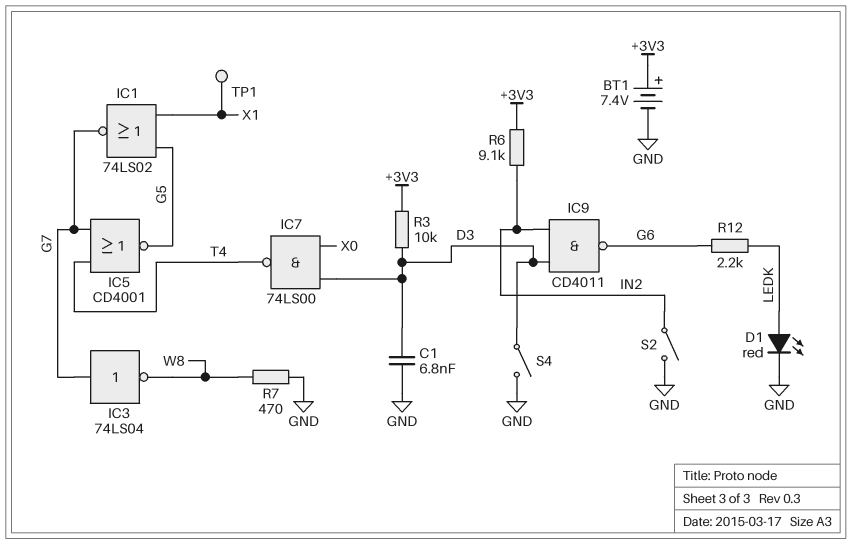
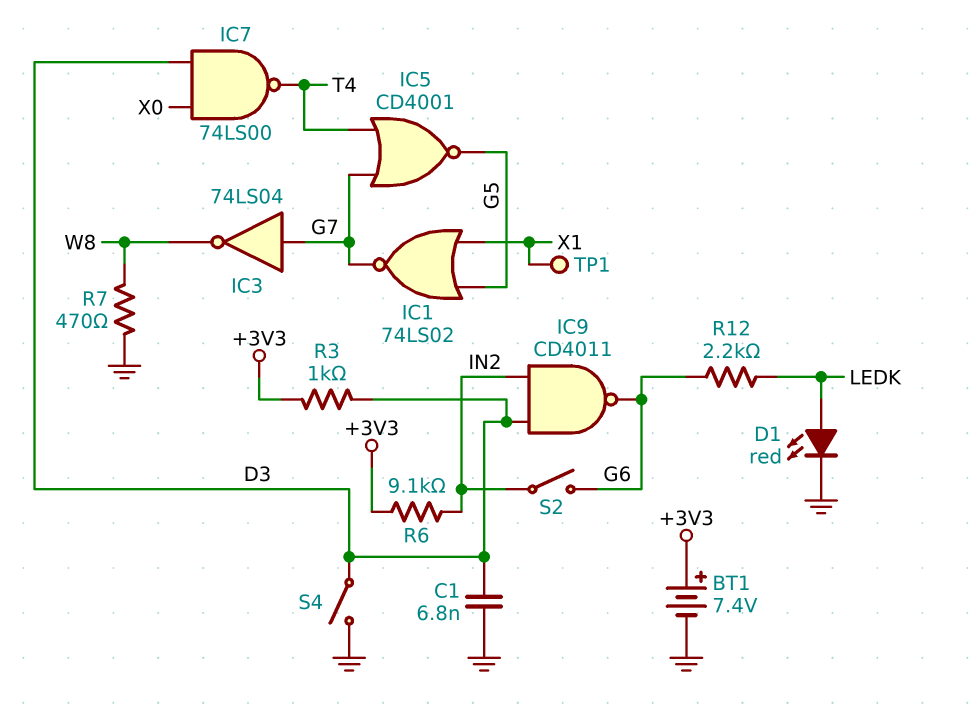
R3: 10k (+3V3, D3) -> 1k (+3V3, D3)
S2: switch (GND, IN2) -> switch (G6, IN2)

